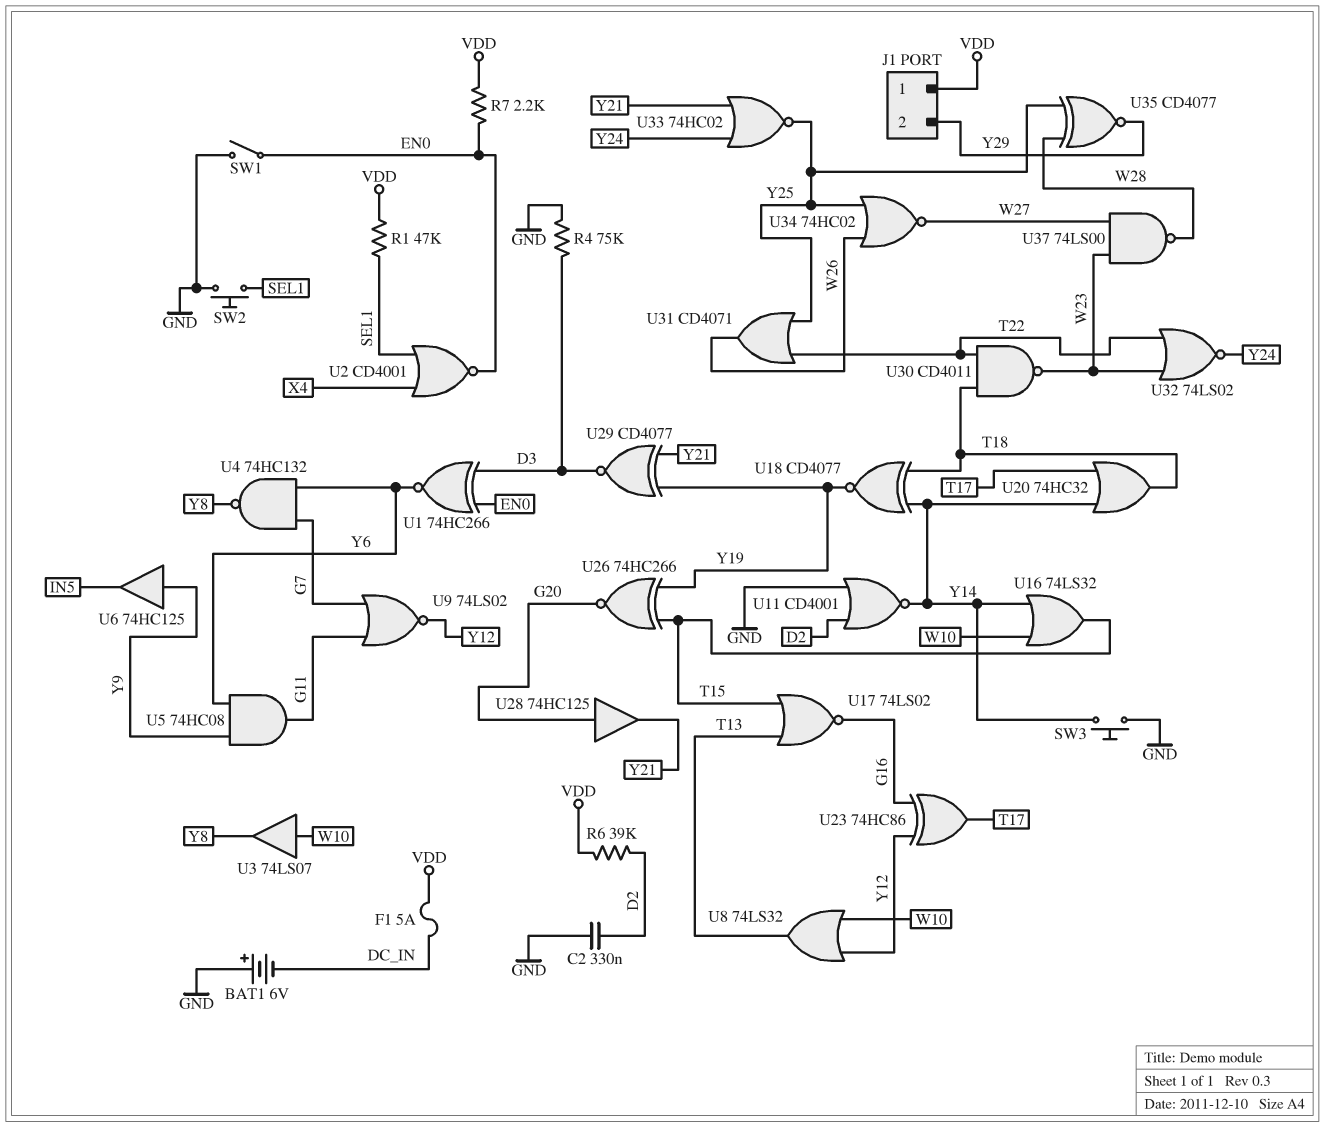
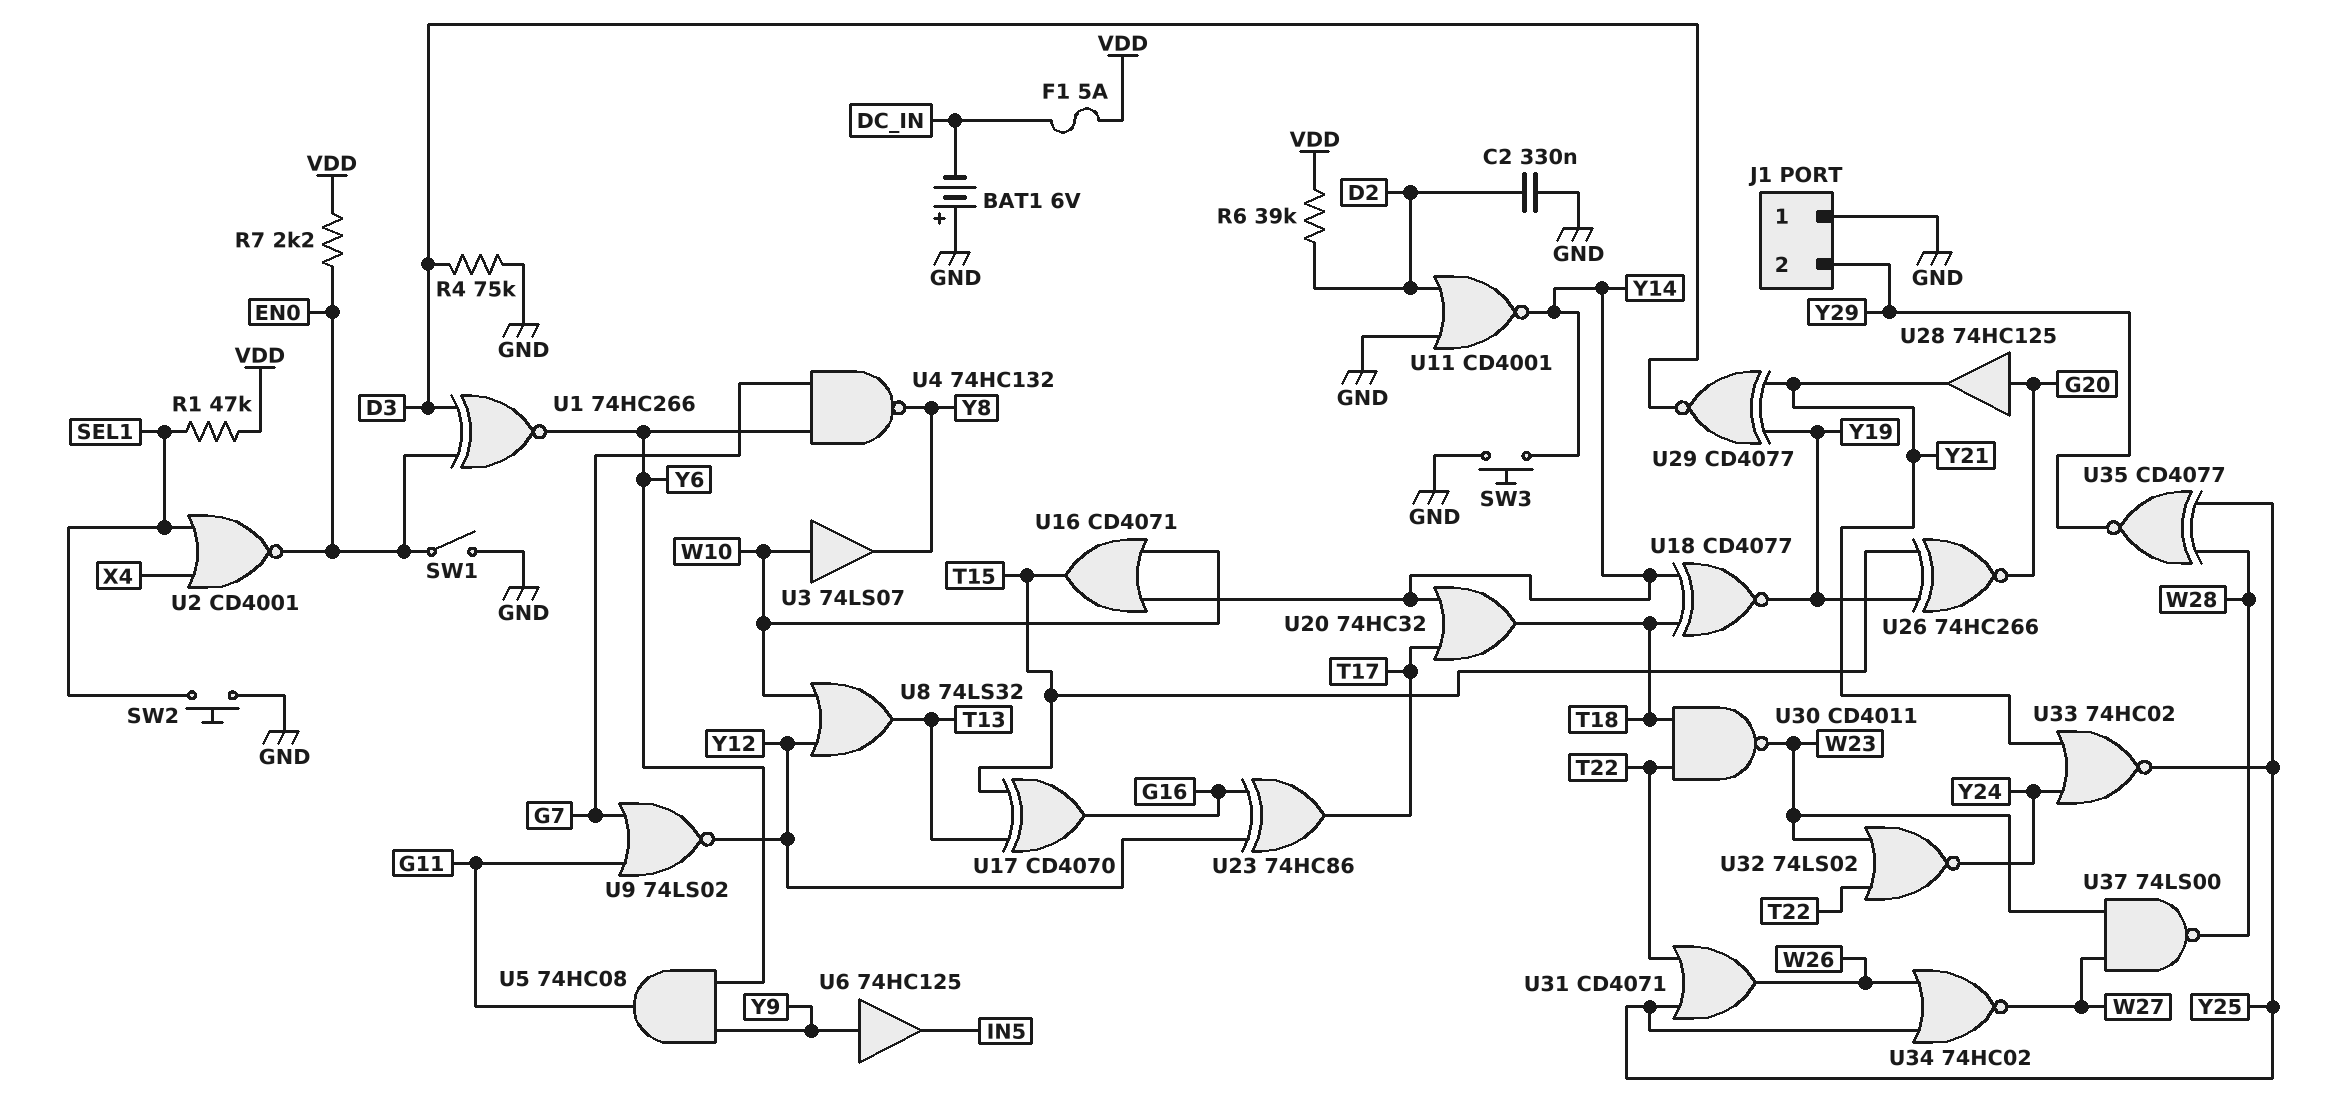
J1 pin 1: VDD -> GND
U16: OR 74LS32 (in W10, in Y14, out T15) -> OR CD4071 (in W10, in Y14, out T15)
U17: NOR 74LS02 (in T13, in T15, out G16) -> XOR CD4070 (in T13, in T15, out G16)

